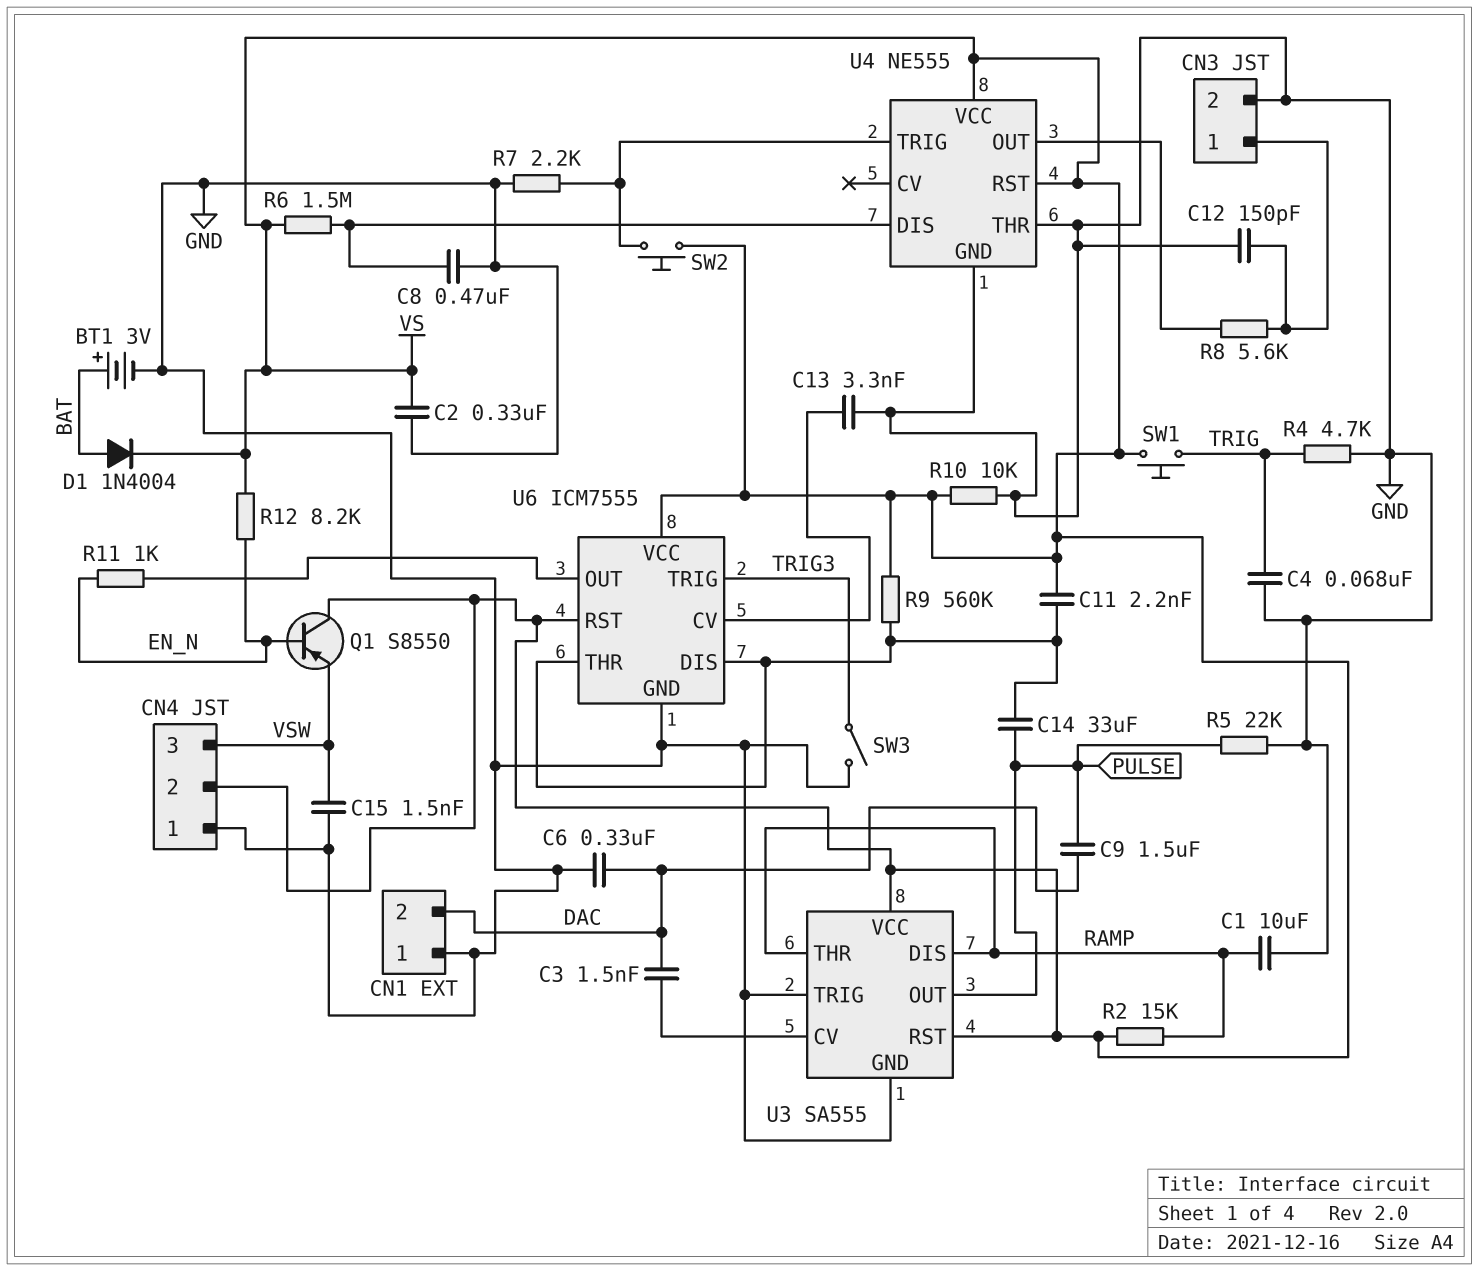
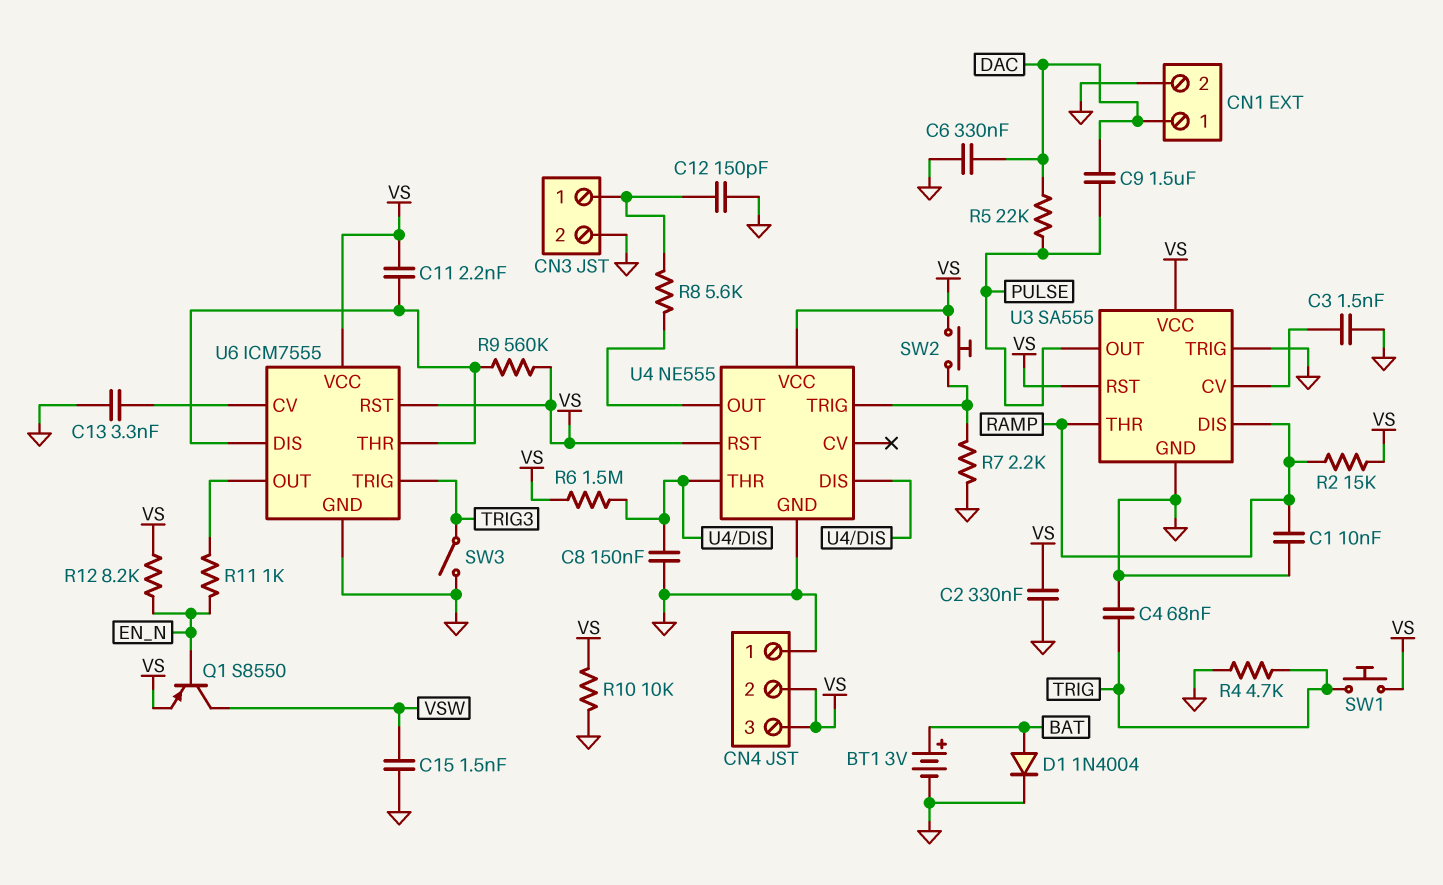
C1: 10uF (GND, RAMP) -> 10nF (GND, RAMP)
C3: 1.5nF (DAC, U3/CV) -> 1.5nF (GND, U3/CV)
C8: 470nF (GND, U4/DIS) -> 150nF (GND, U4/DIS)
C14: 33uF (PULSE, U6/DIS) -> none
CN1 pin 1: GND -> DAC
CN1 pin 2: DAC -> GND
CN4 pin 3: VSW -> VS
D1: diode 1N4004 (A BAT, K VS) -> diode 1N4004 (A BAT, K GND)
Q1: PNP S8550 (B EN_N, C VS, E VSW) -> PNP S8550 (B EN_N, C VSW, E VS)
R5: 22k (GND, PULSE) -> 22k (DAC, PULSE)
U4 pin THR: GND -> U4/DIS

